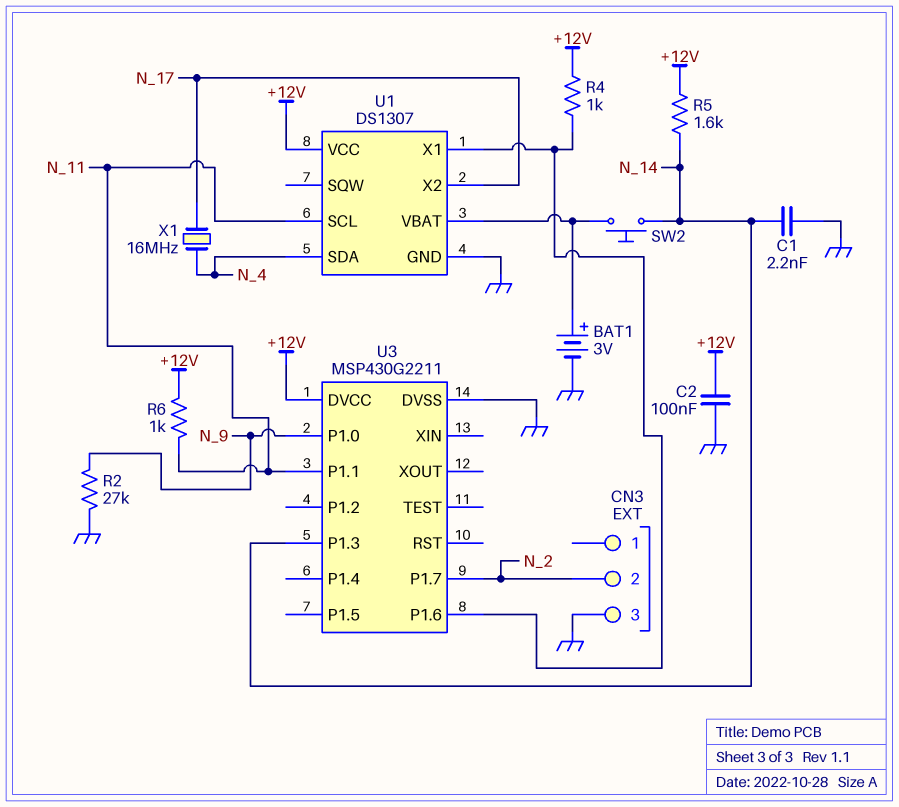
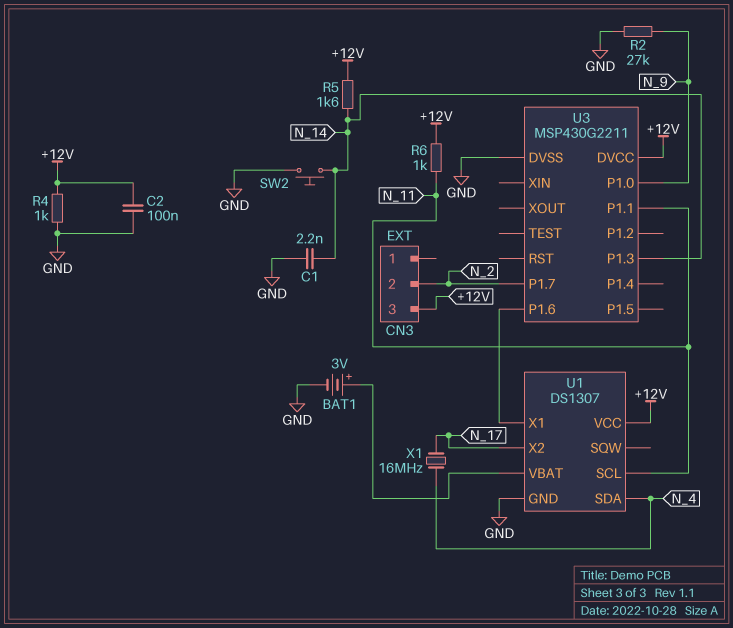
CN3 pin 3: GND -> +12V
R4: 1k (+12V, U1/X1) -> 1k (+12V, GND)
SW2: button (N_14, U1/VBAT) -> button (GND, N_14)

